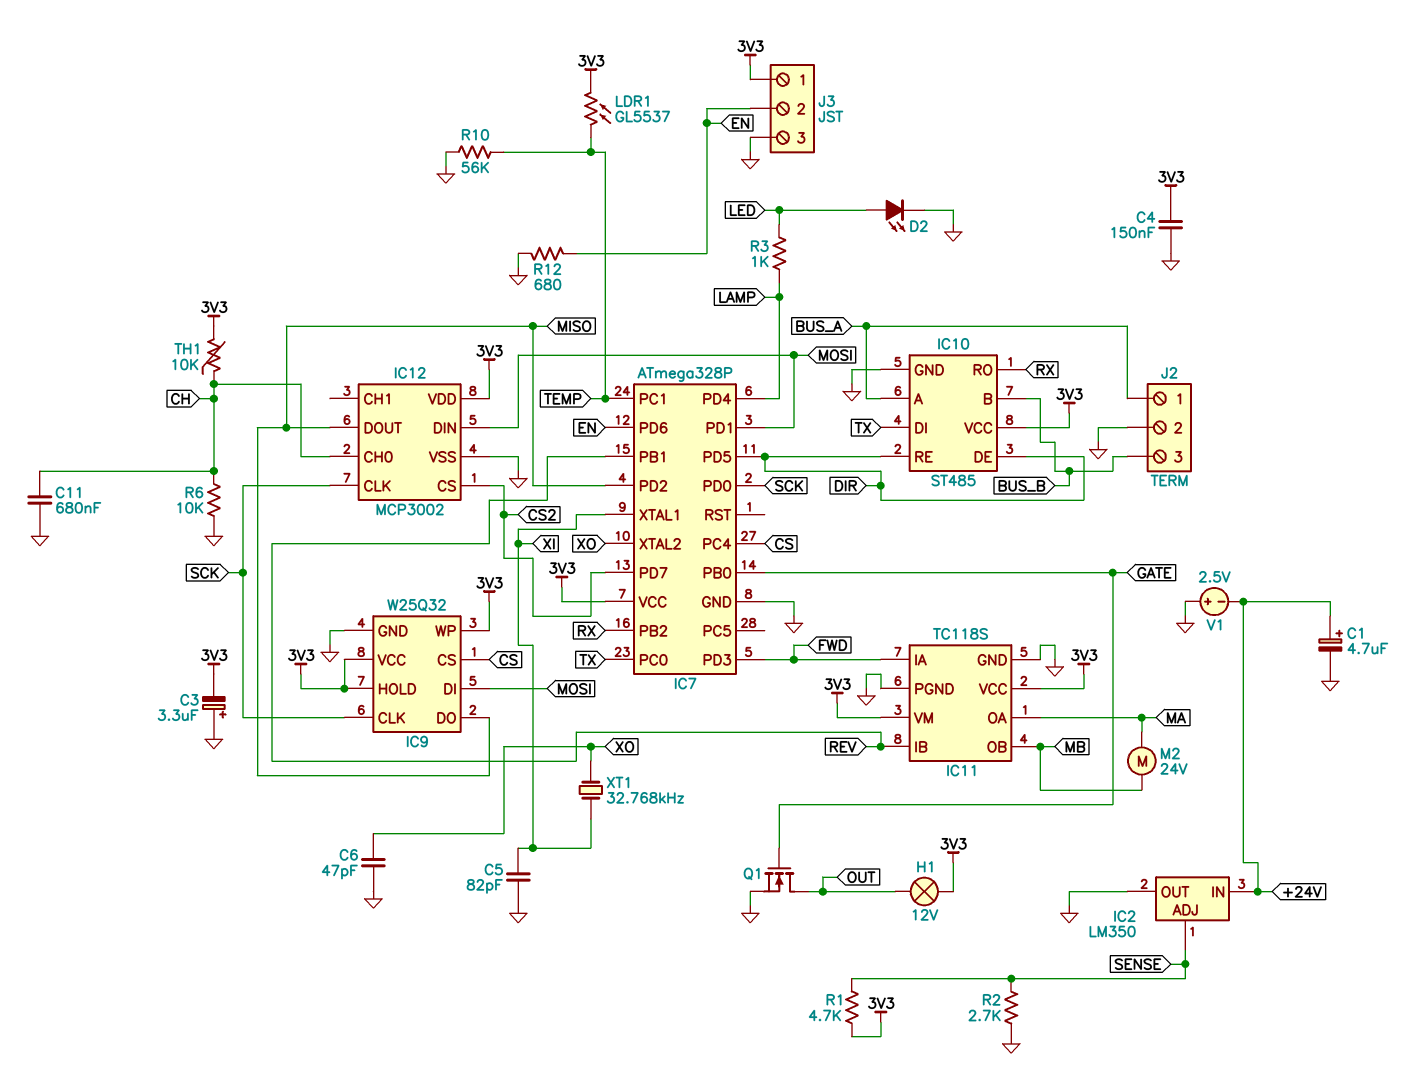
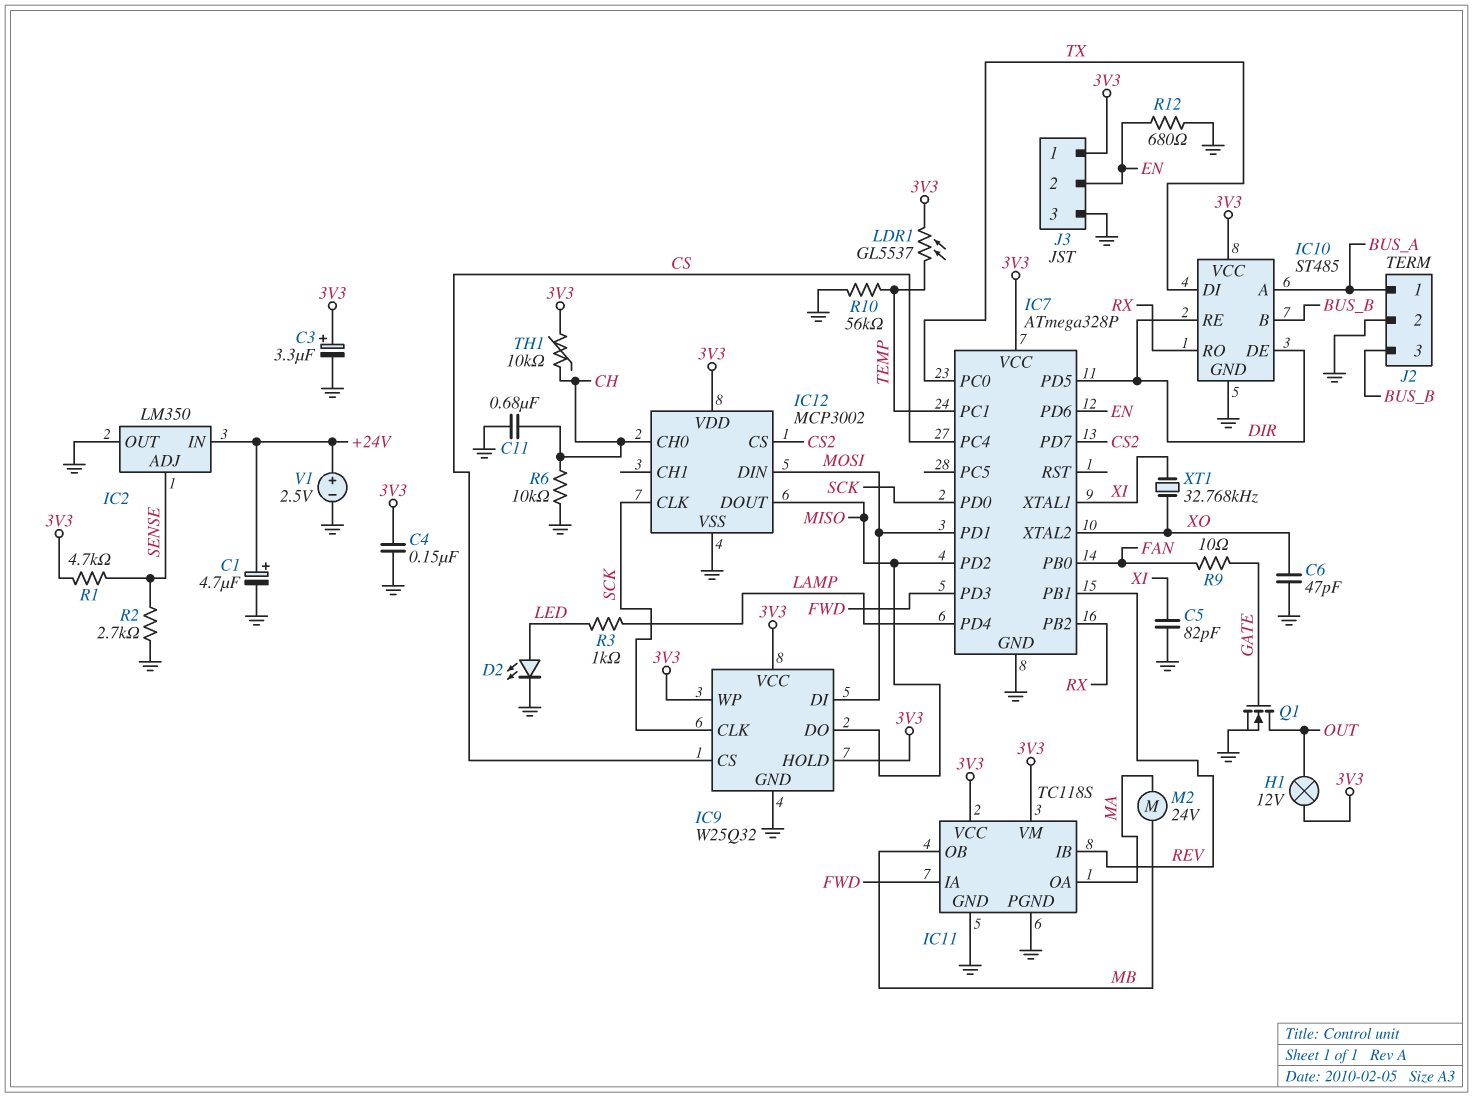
C3: 3.3uF (plus GND, minus 3V3) -> 3.3uF (plus 3V3, minus GND)
IC7 pin PB0: GATE -> FAN
R9: none -> 10 (FAN, GATE)
V1: 2.5V (plus GND, minus +24V) -> 2.5V (plus +24V, minus GND)

